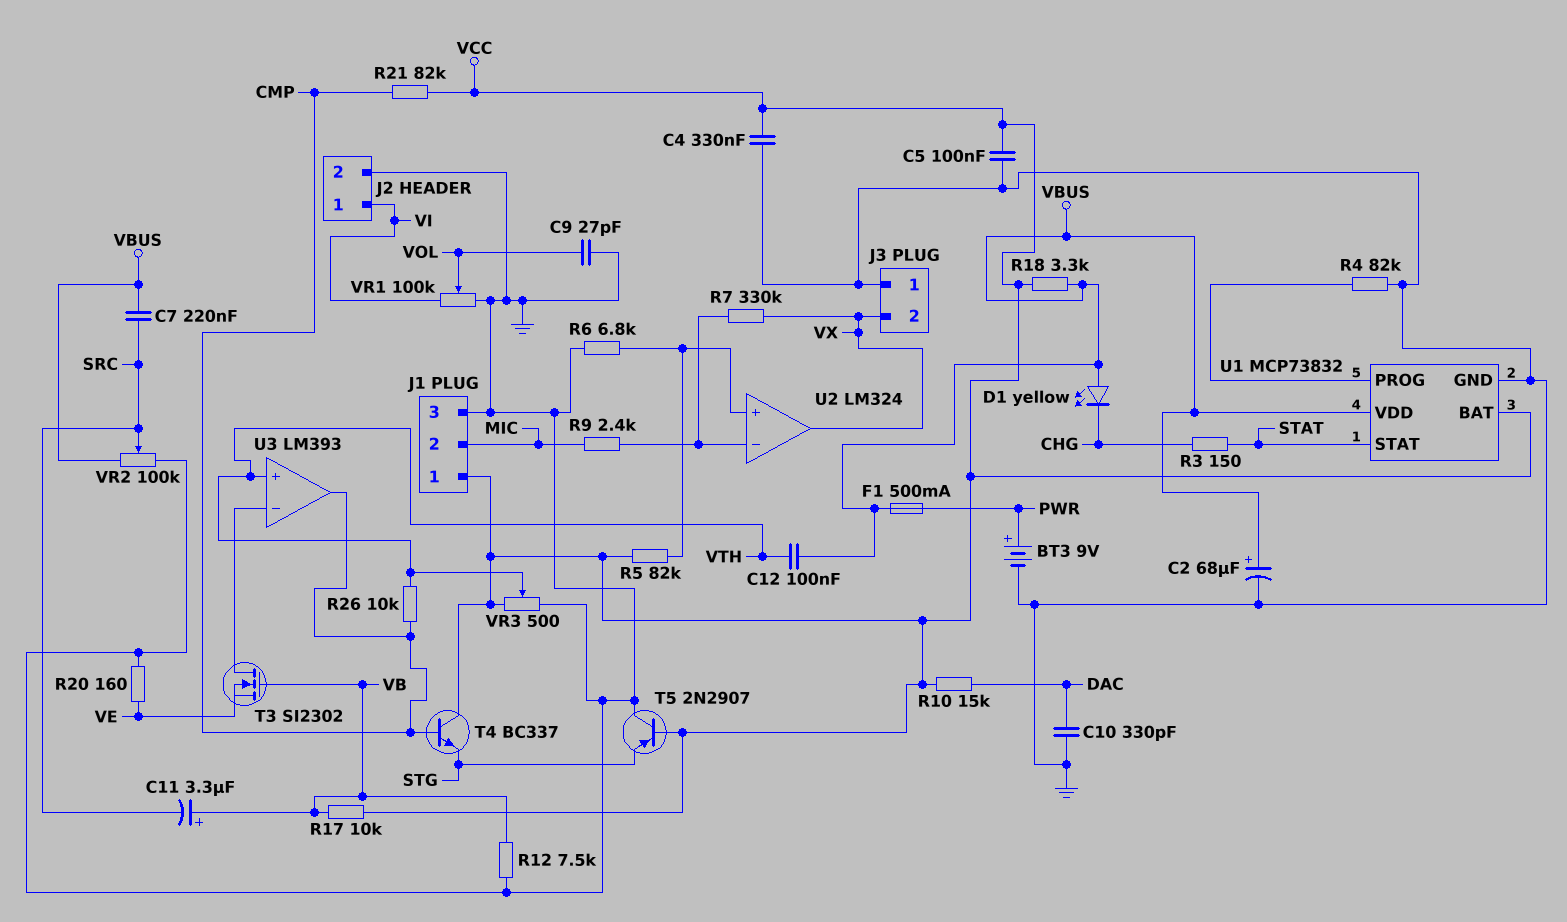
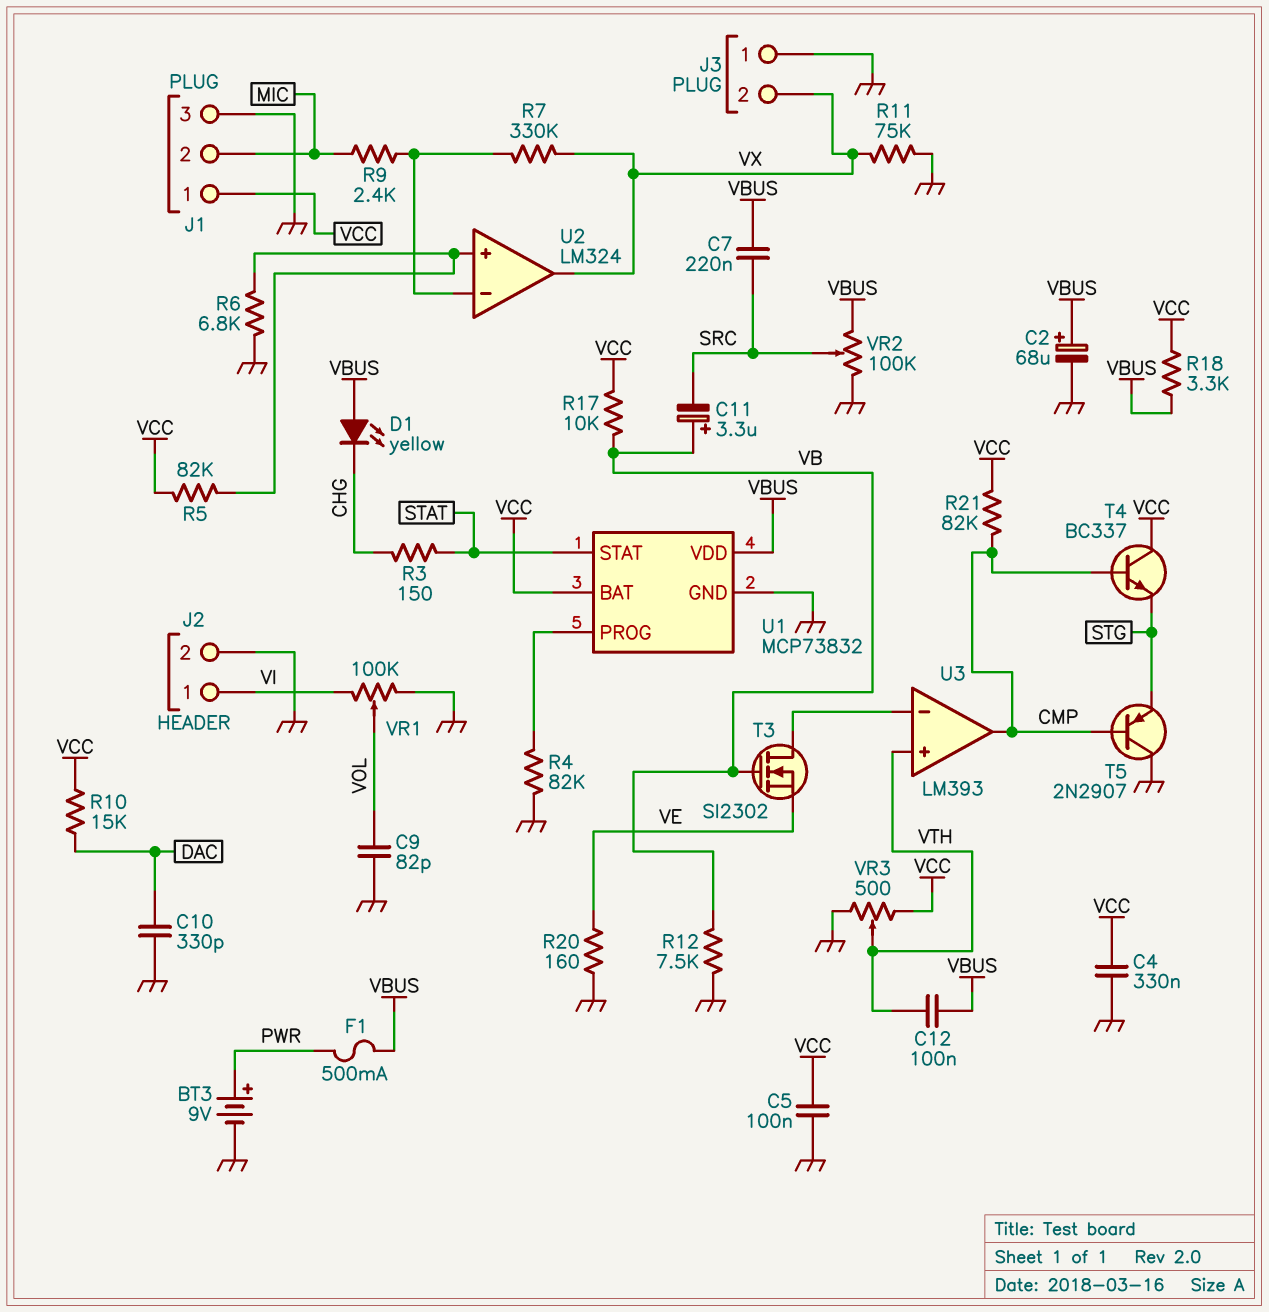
C9: 27pF (GND, VOL) -> 82pF (GND, VOL)
R11: none -> 75k (GND, VX)
R26: 10k (CMP, VTH) -> none
T5: PNP 2N2907 (B VCC, C GND, E STG) -> PNP 2N2907 (B CMP, C GND, E STG)

